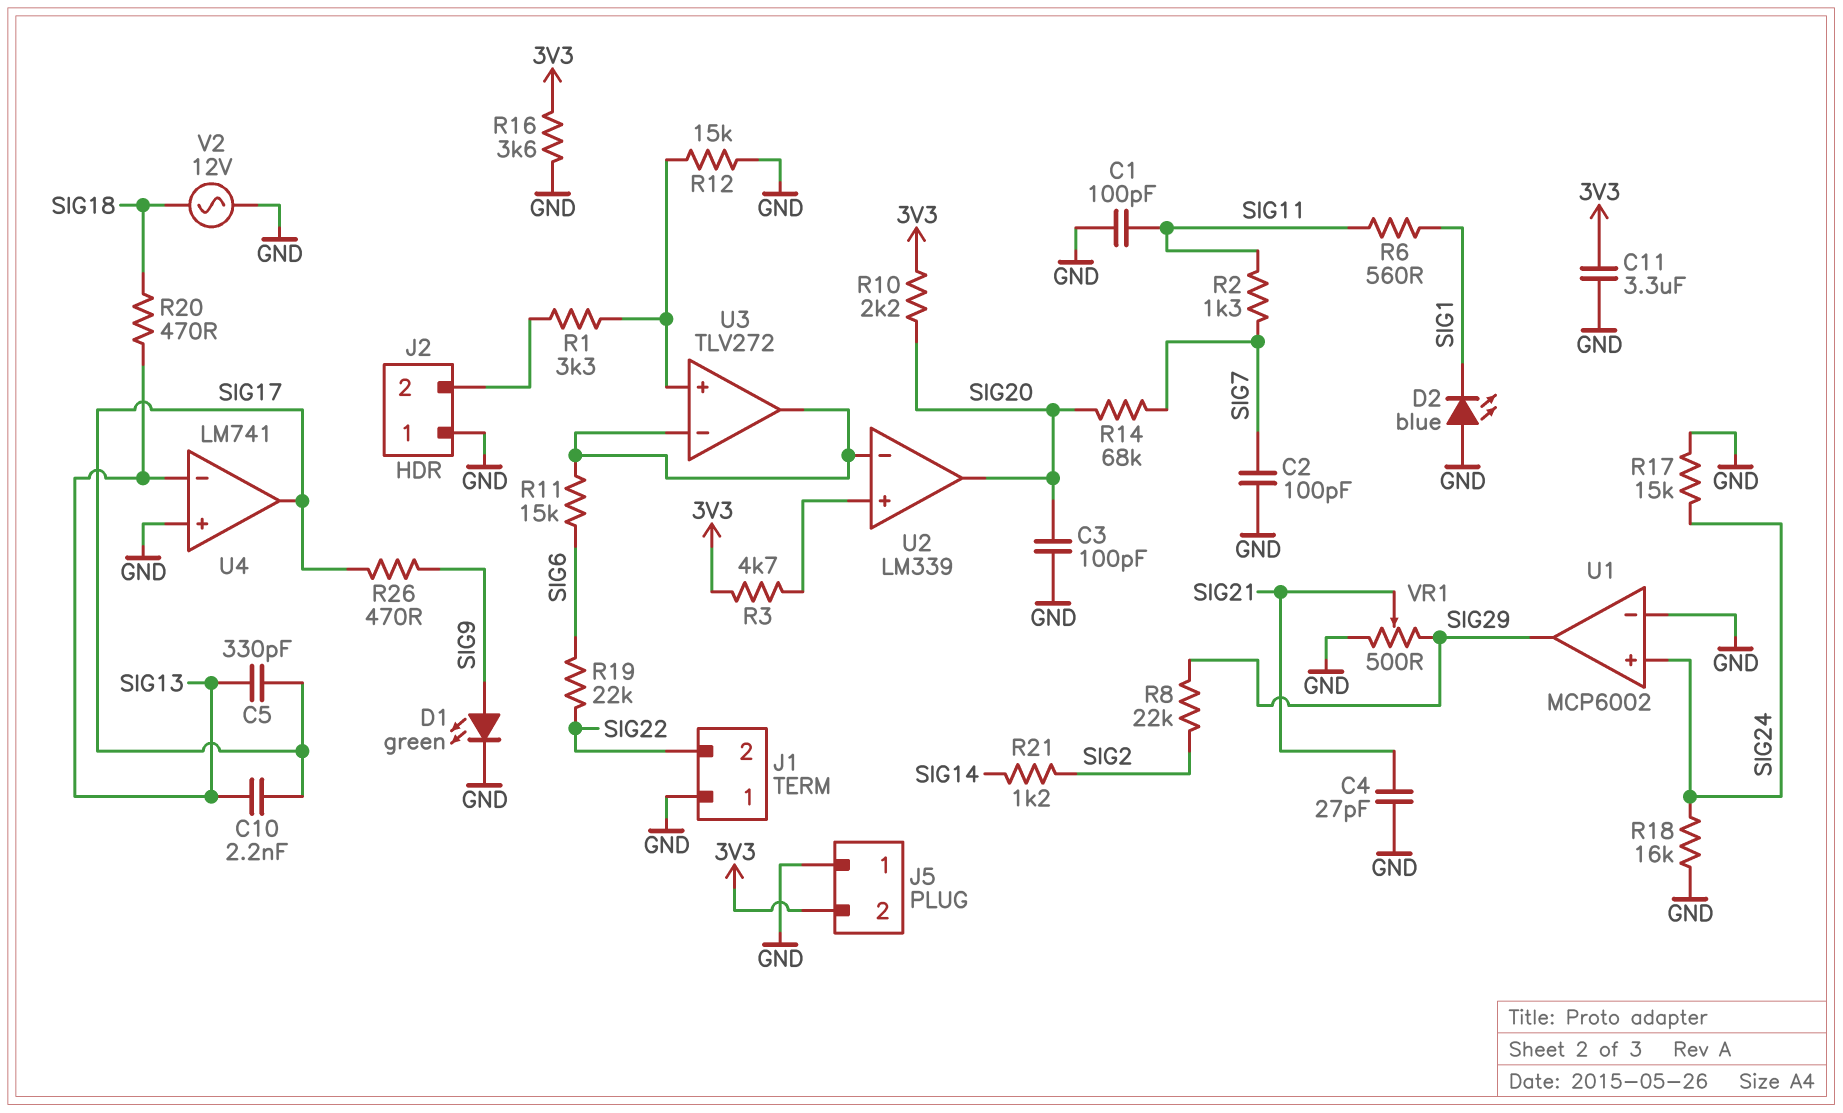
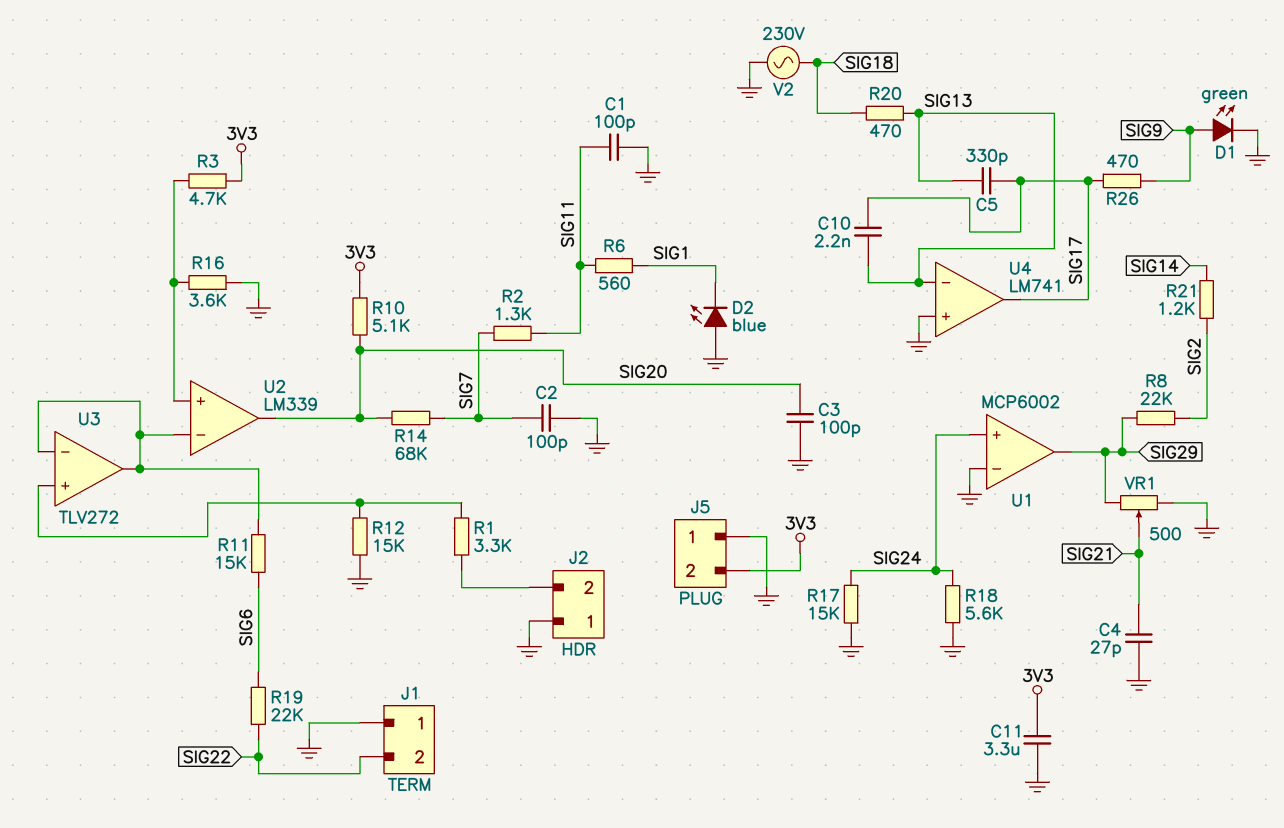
R10: 2.2k (3V3, SIG20) -> 5.1k (3V3, SIG20)
R16: 3.6k (3V3, GND) -> 3.6k (GND, U2/in+)
R18: 16k (GND, SIG24) -> 5.6k (GND, SIG24)
V2: AC 12V (GND, SIG18) -> AC 230V (GND, SIG18)

